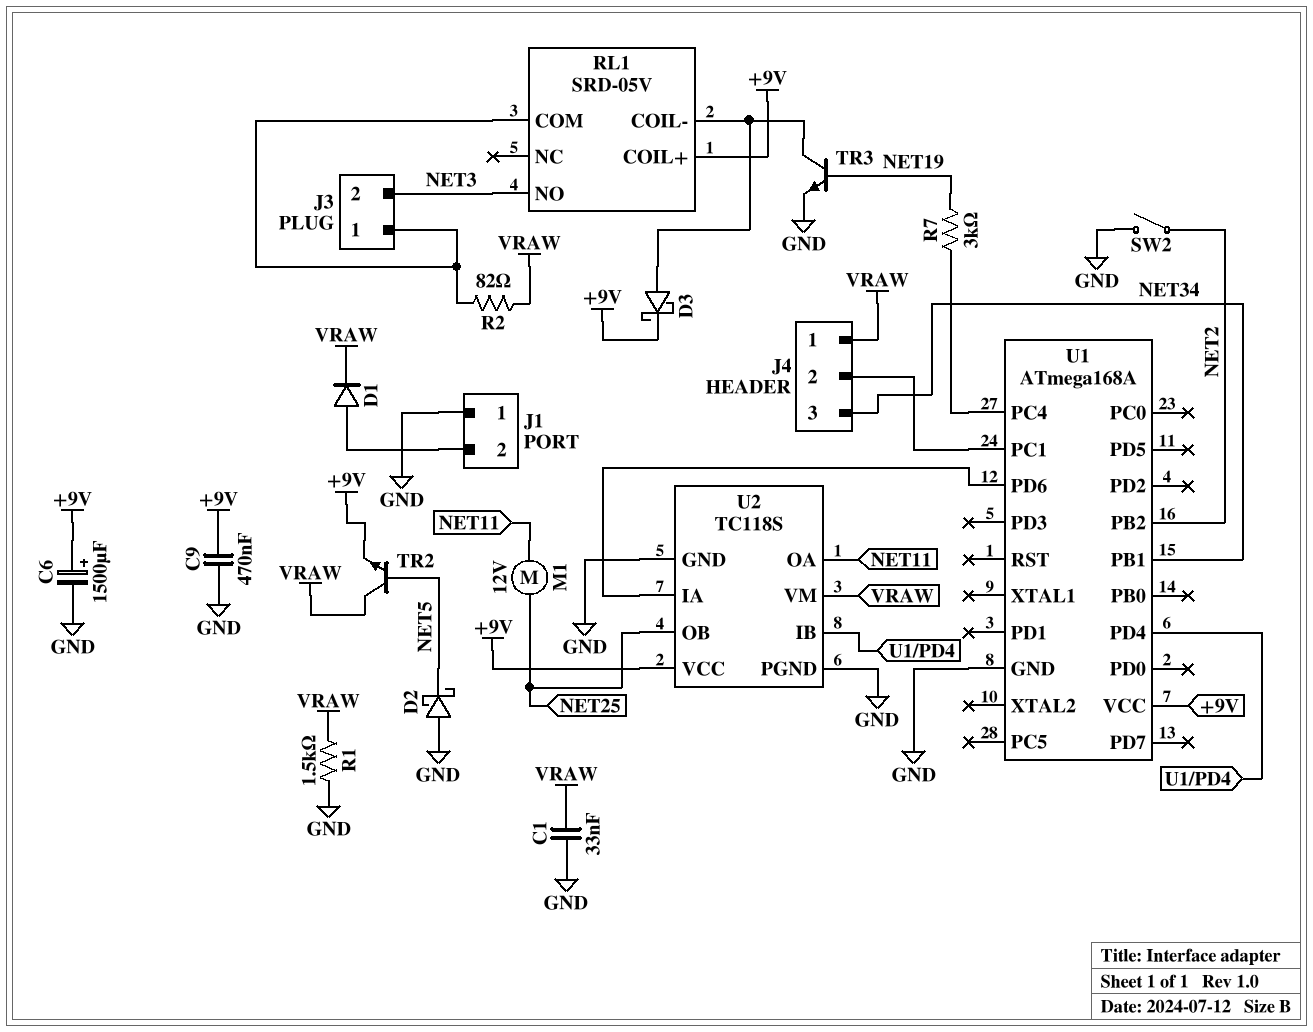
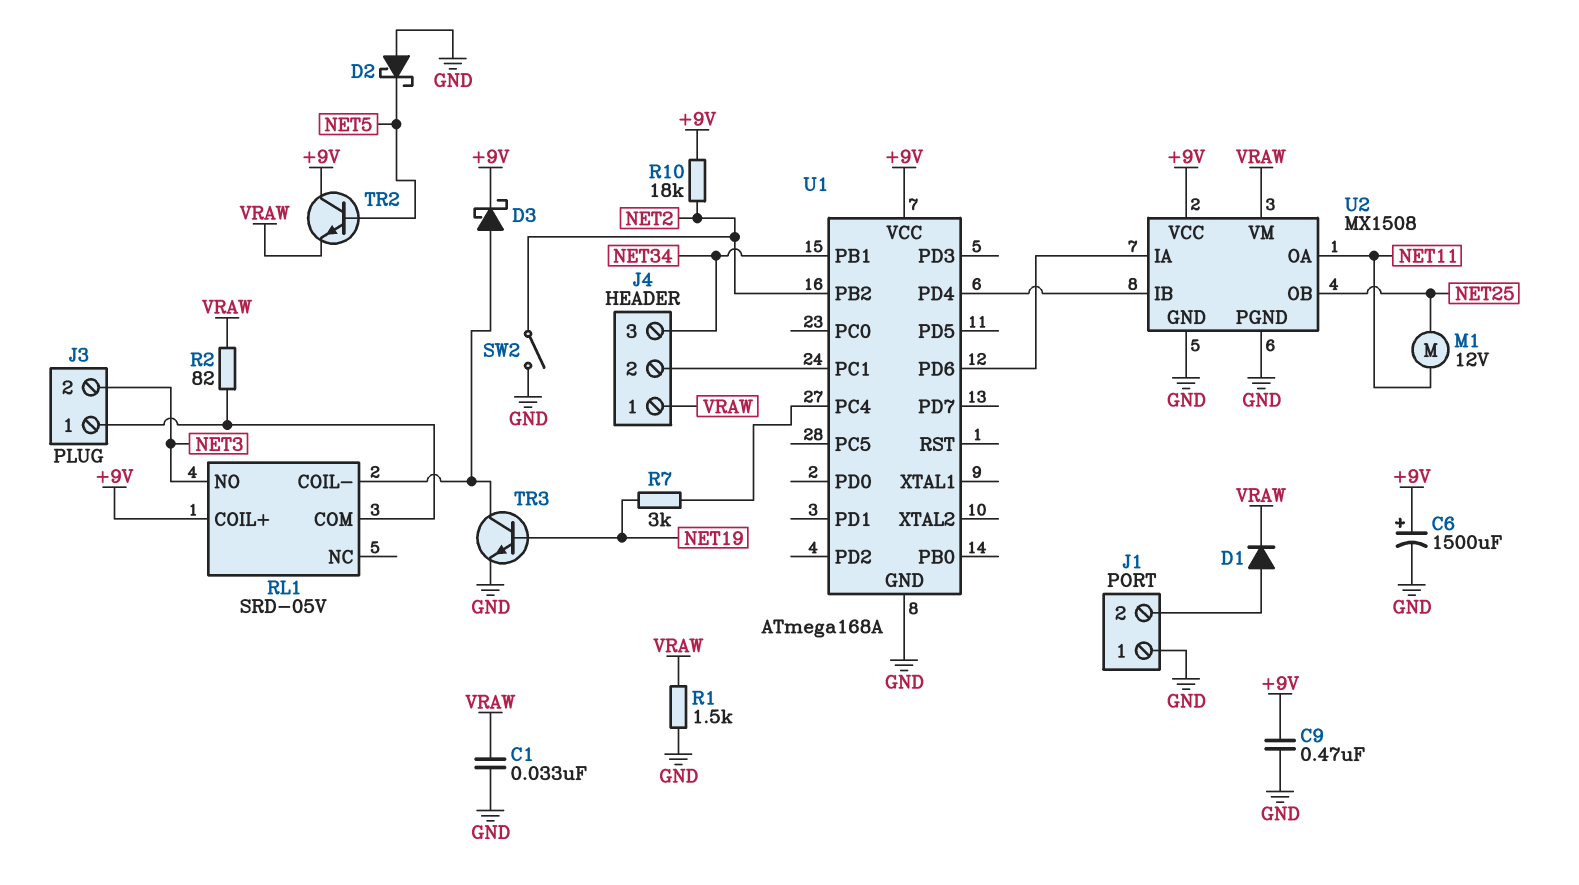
R10: none -> 18k (+9V, NET2)
TR2: NPN (B NET5, C VRAW, E +9V) -> NPN (B NET5, C +9V, E VRAW)
U2: TC118S -> MX1508

